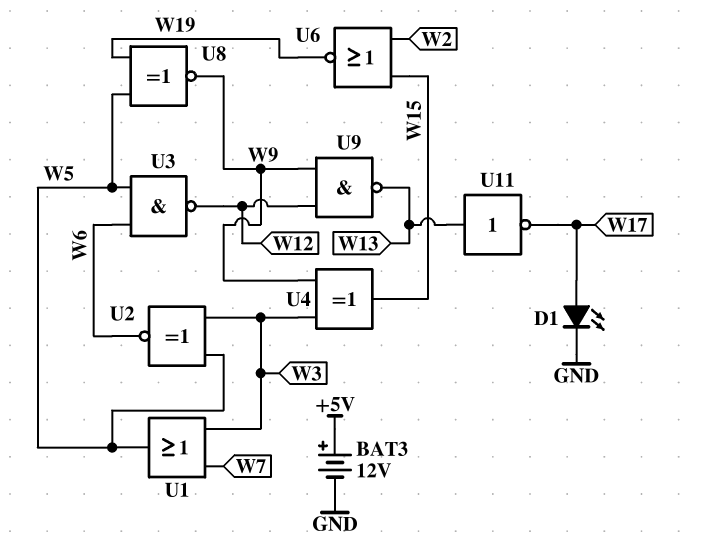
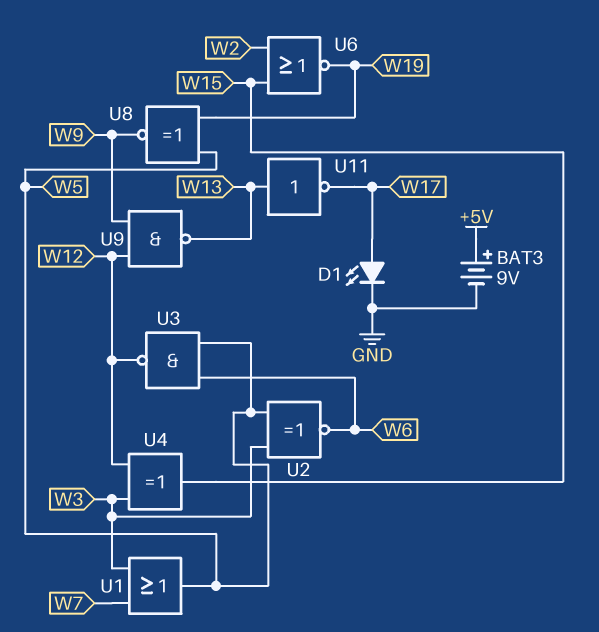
BAT3: 12V (plus +5V, minus GND) -> 9V (plus +5V, minus GND)
U4: XOR (in W3, in W9, out W15) -> XOR (in W3, in W12, out W15)

